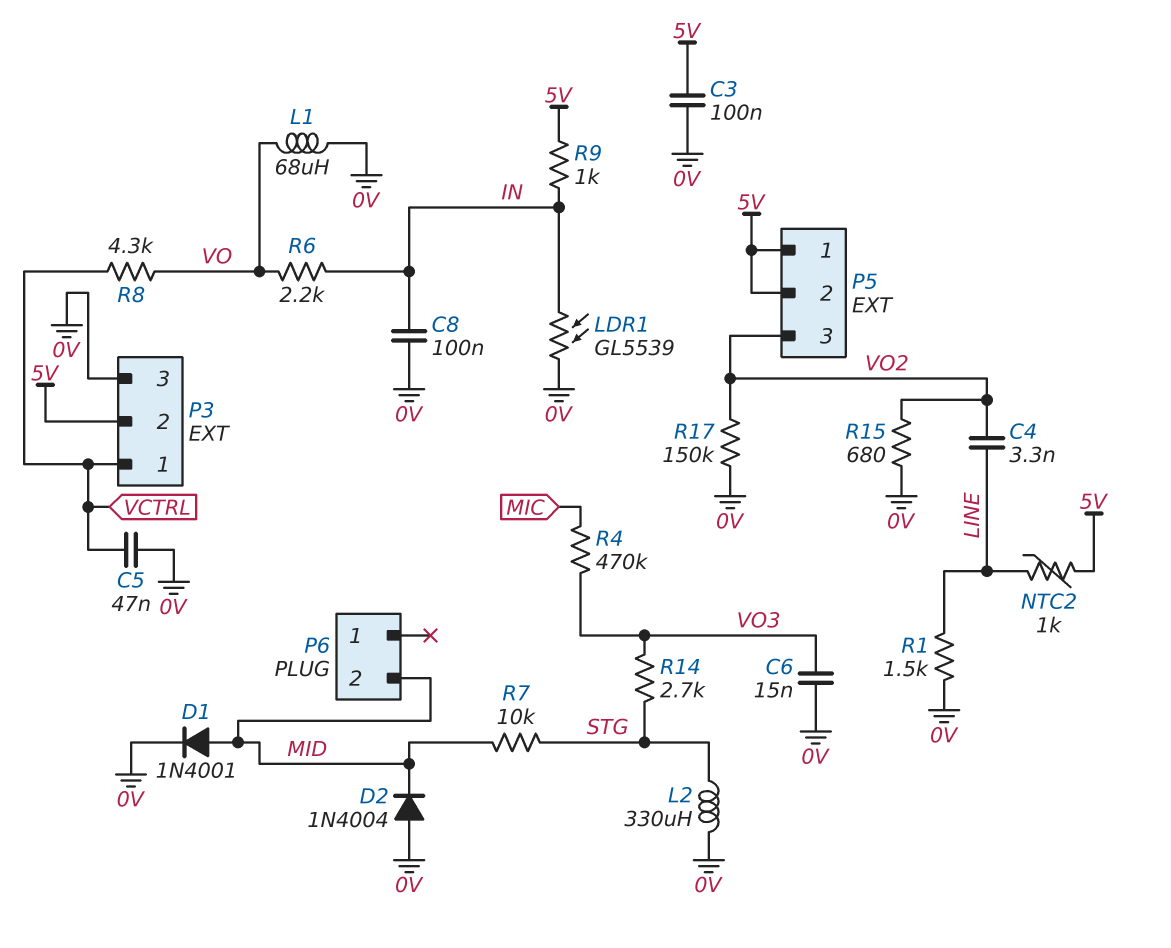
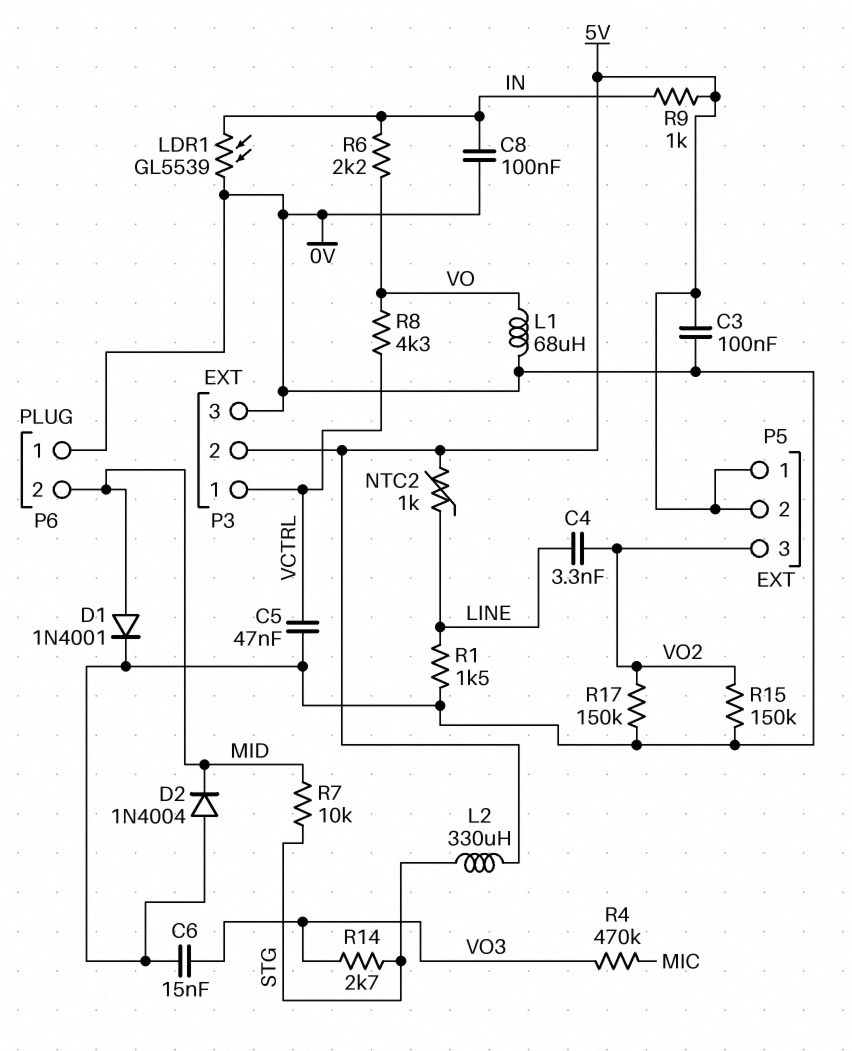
L2: 330uH (0V, STG) -> 330uH (5V, STG)
P6 pin 1: none -> 0V
R15: 680 (0V, VO2) -> 150k (0V, VO2)

